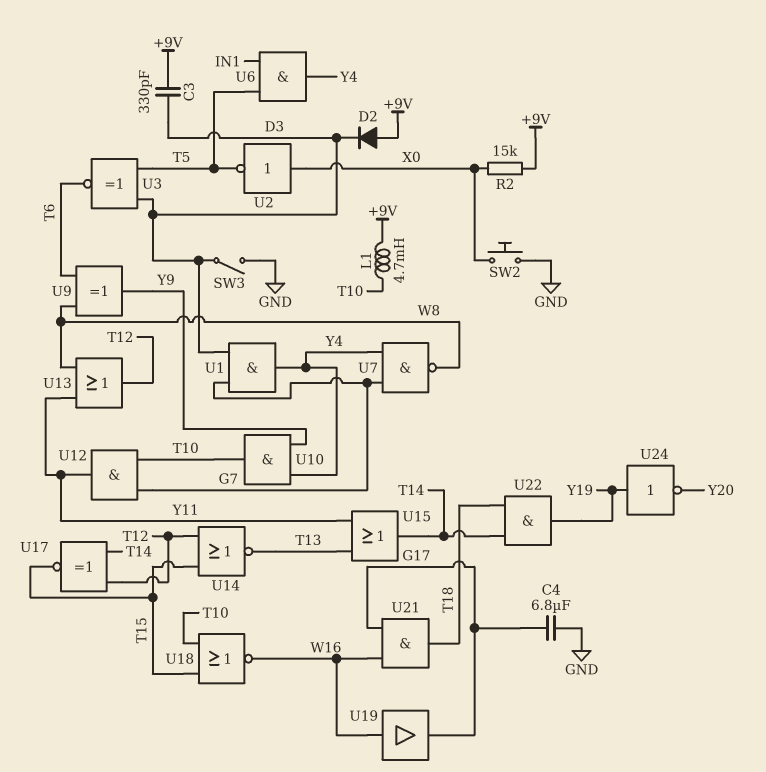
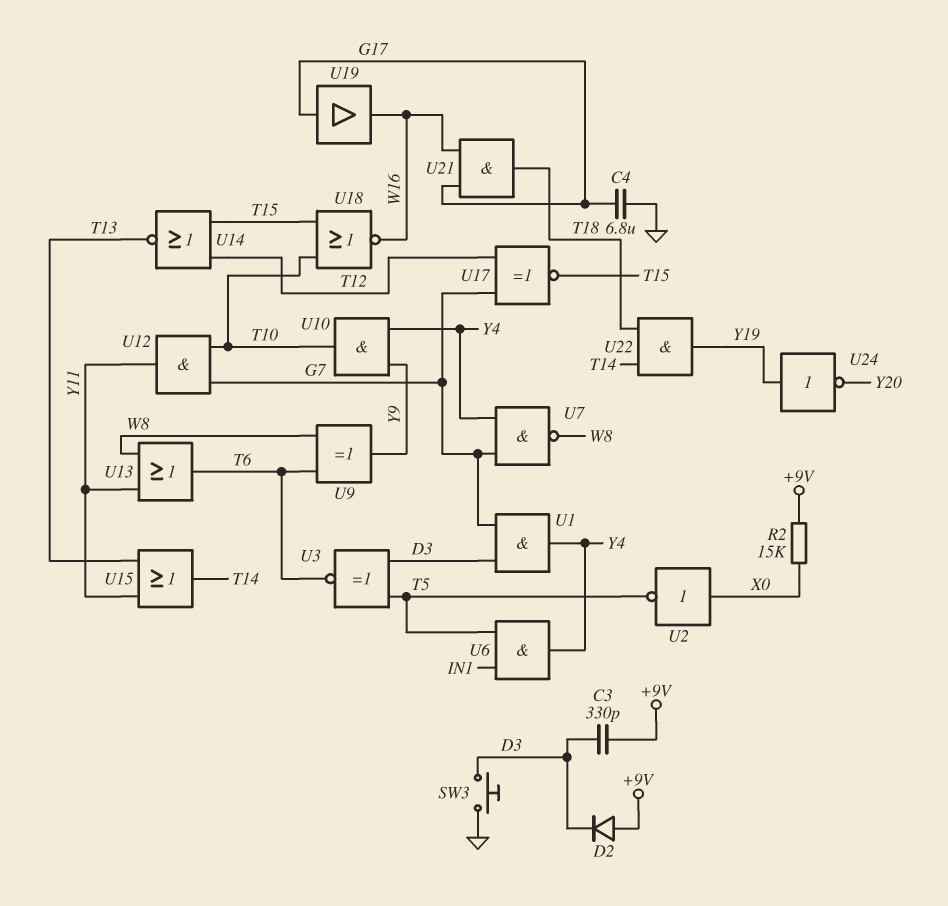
L1: 4.7mH (+9V, T10) -> none
SW2: button (GND, X0) -> none
SW3: switch (D3, GND) -> button (D3, GND)
U13: OR (in W8, in Y11, out T12) -> OR (in W8, in Y11, out T6)
U17: XNOR (in T12, in T14, out T15) -> XNOR (in G7, in T12, out T15)
U19: buffer (in W16, out G17) -> buffer (in G17, out W16)

